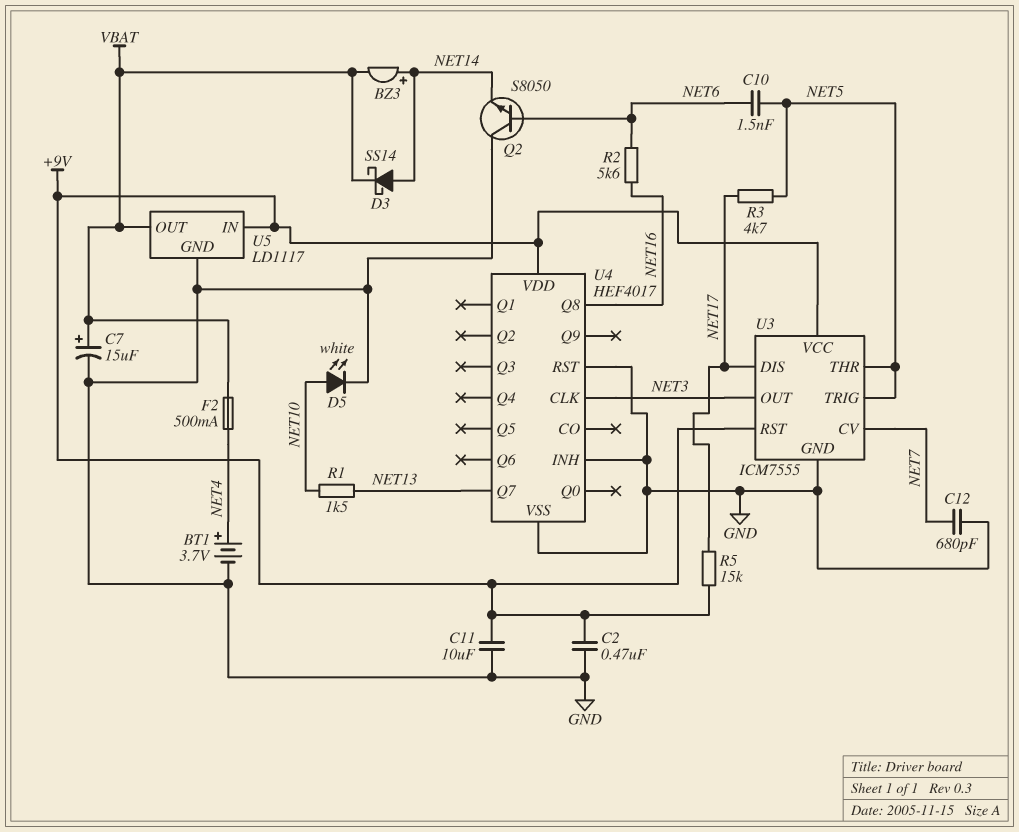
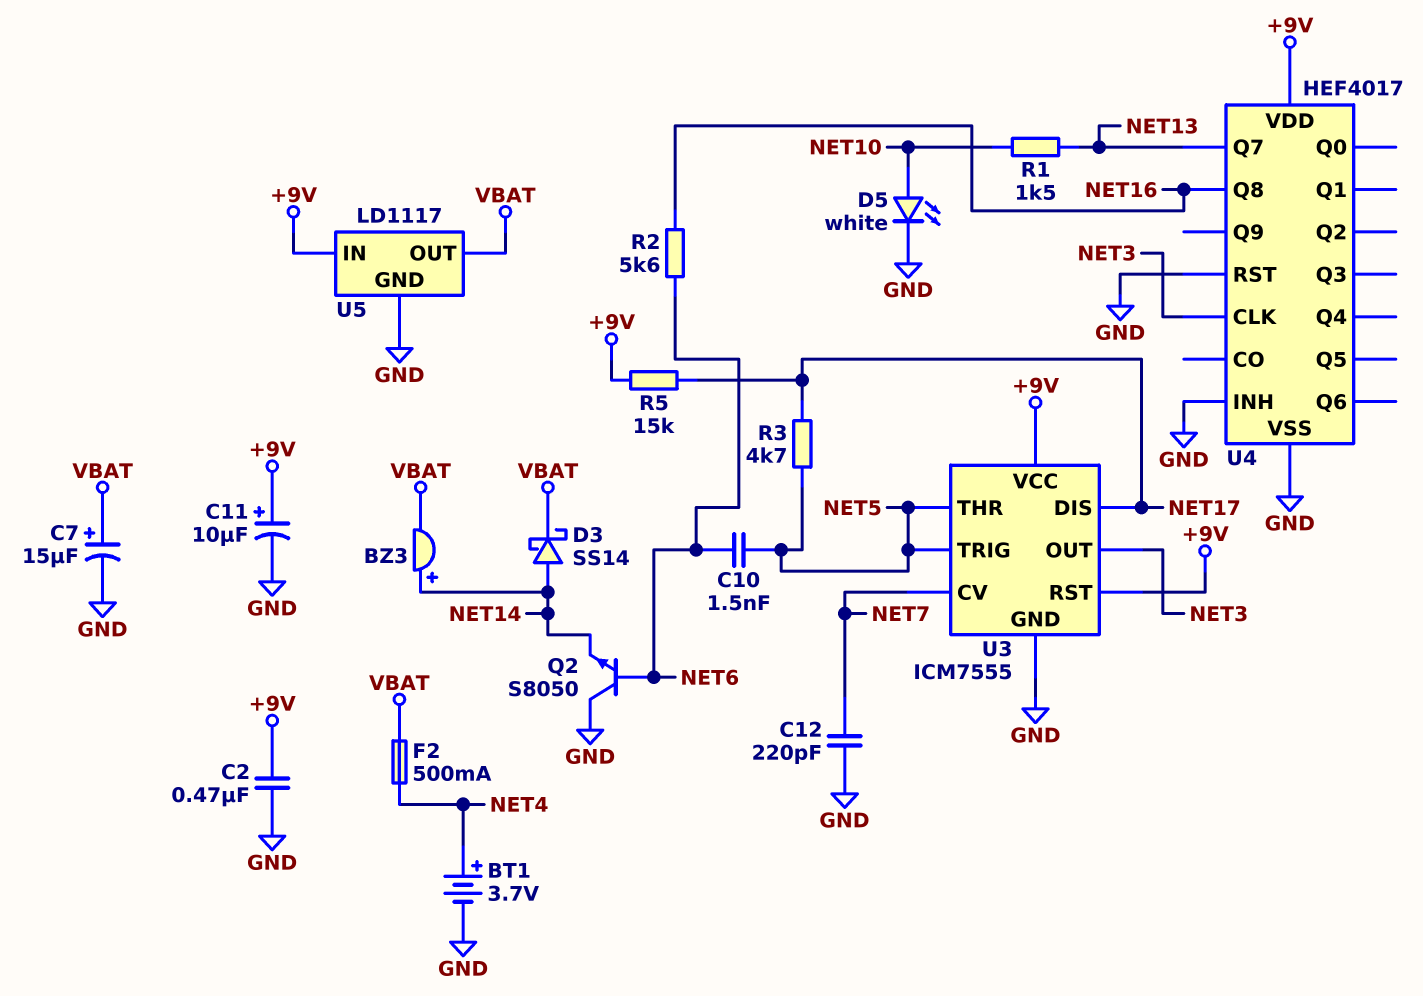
C11: 10uF (+9V, GND) -> 10uF (plus +9V, minus GND)
C12: 680pF (GND, NET7) -> 220pF (GND, NET7)

